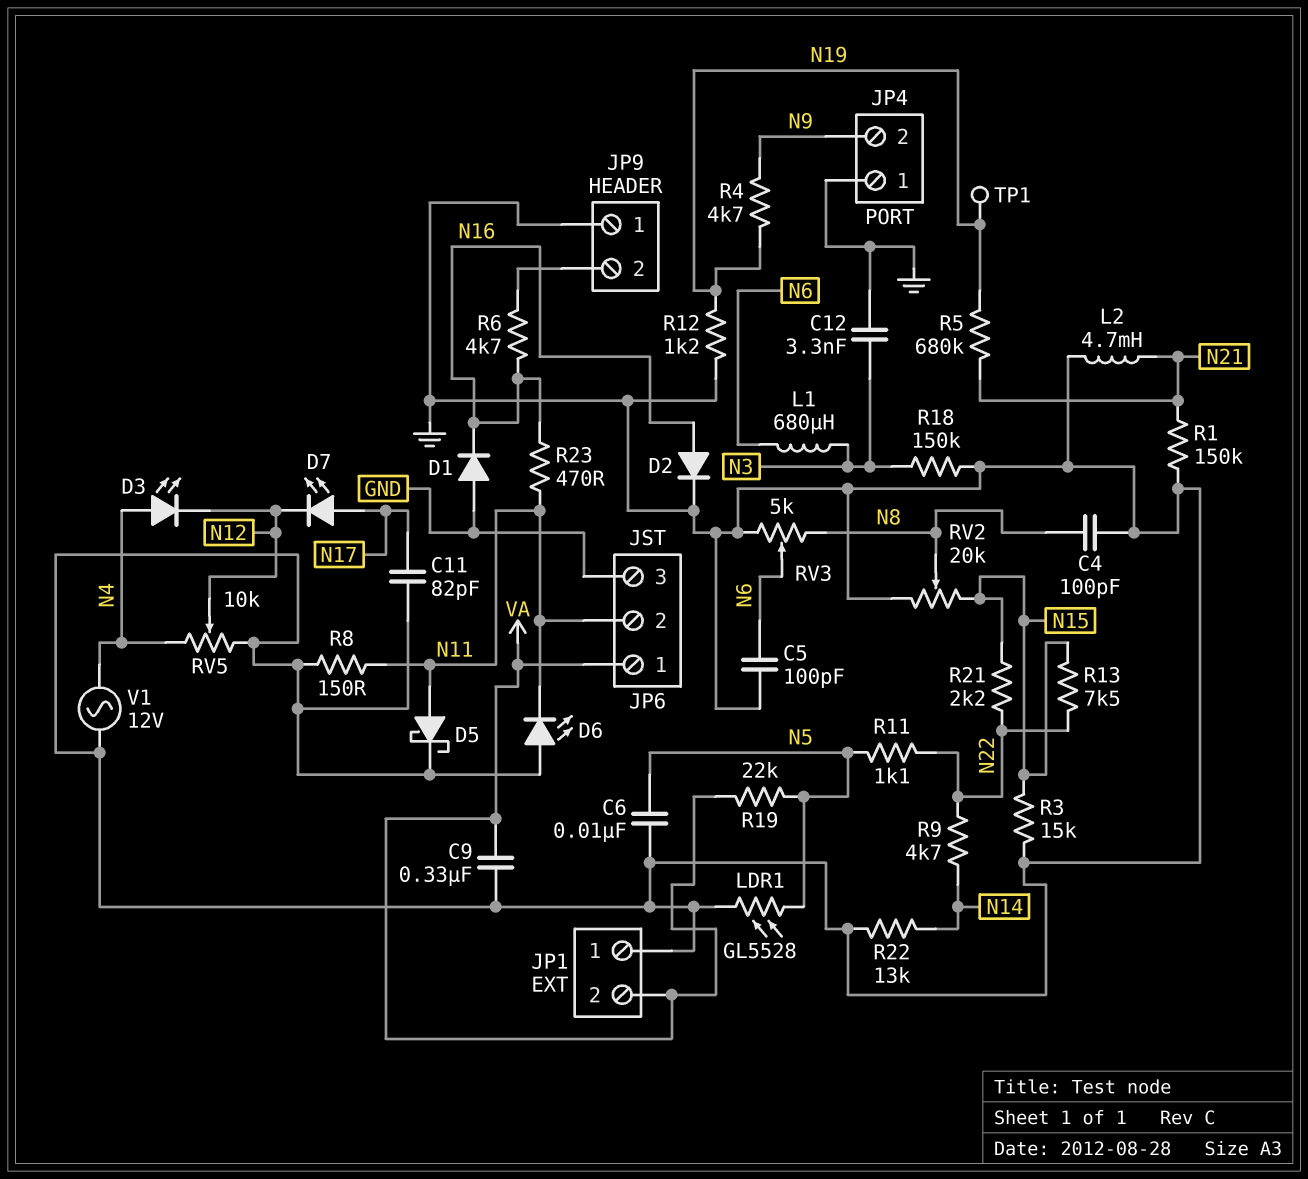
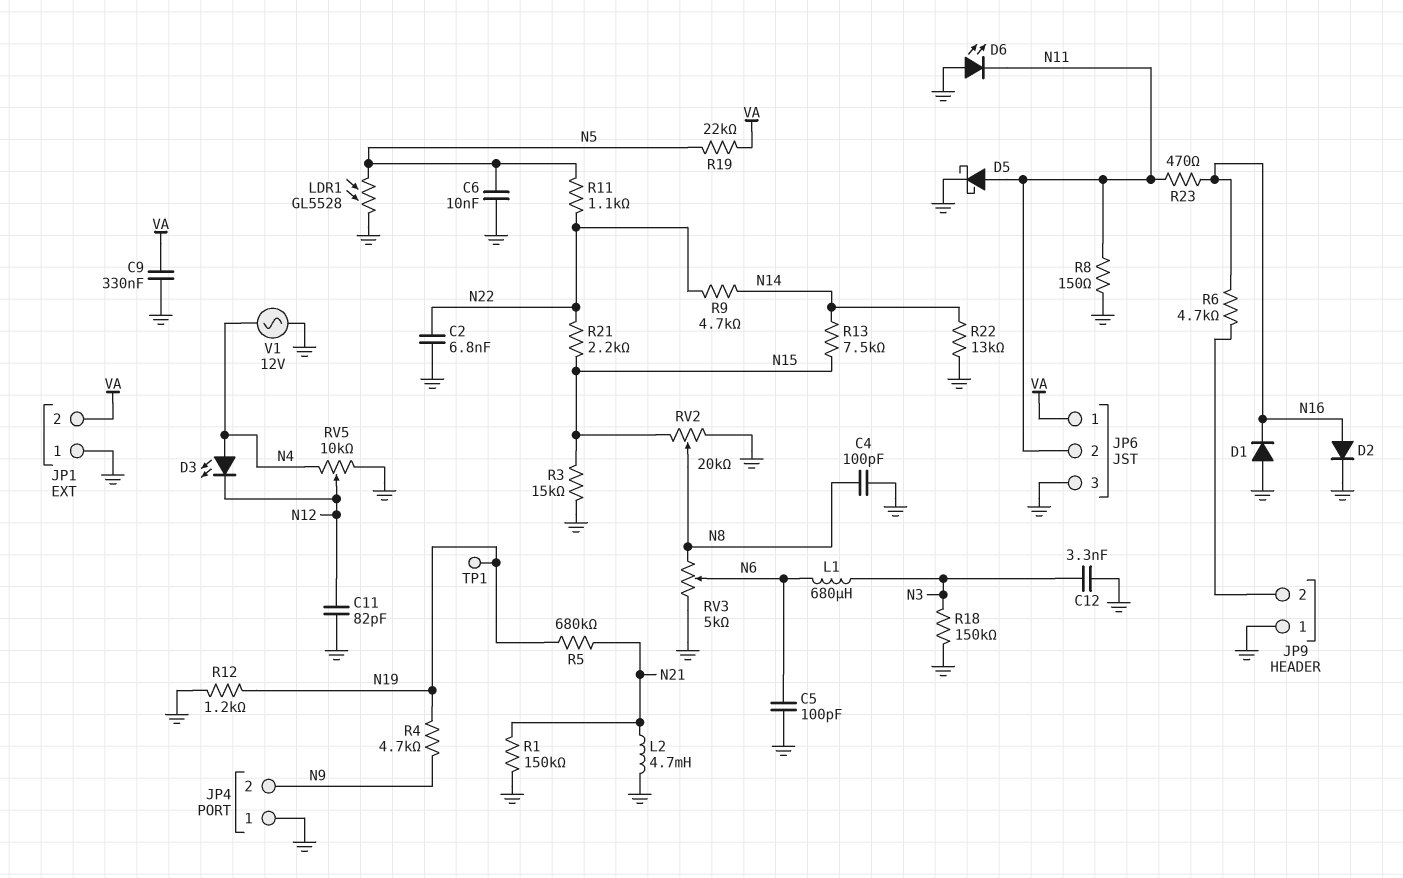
C2: none -> 6.8nF (GND, N22)
C11: 82pF (GND, N17) -> 82pF (GND, N12)
D7: LED (A N17, K N12) -> none
R13: 7.5k (N15, N22) -> 7.5k (N14, N15)

